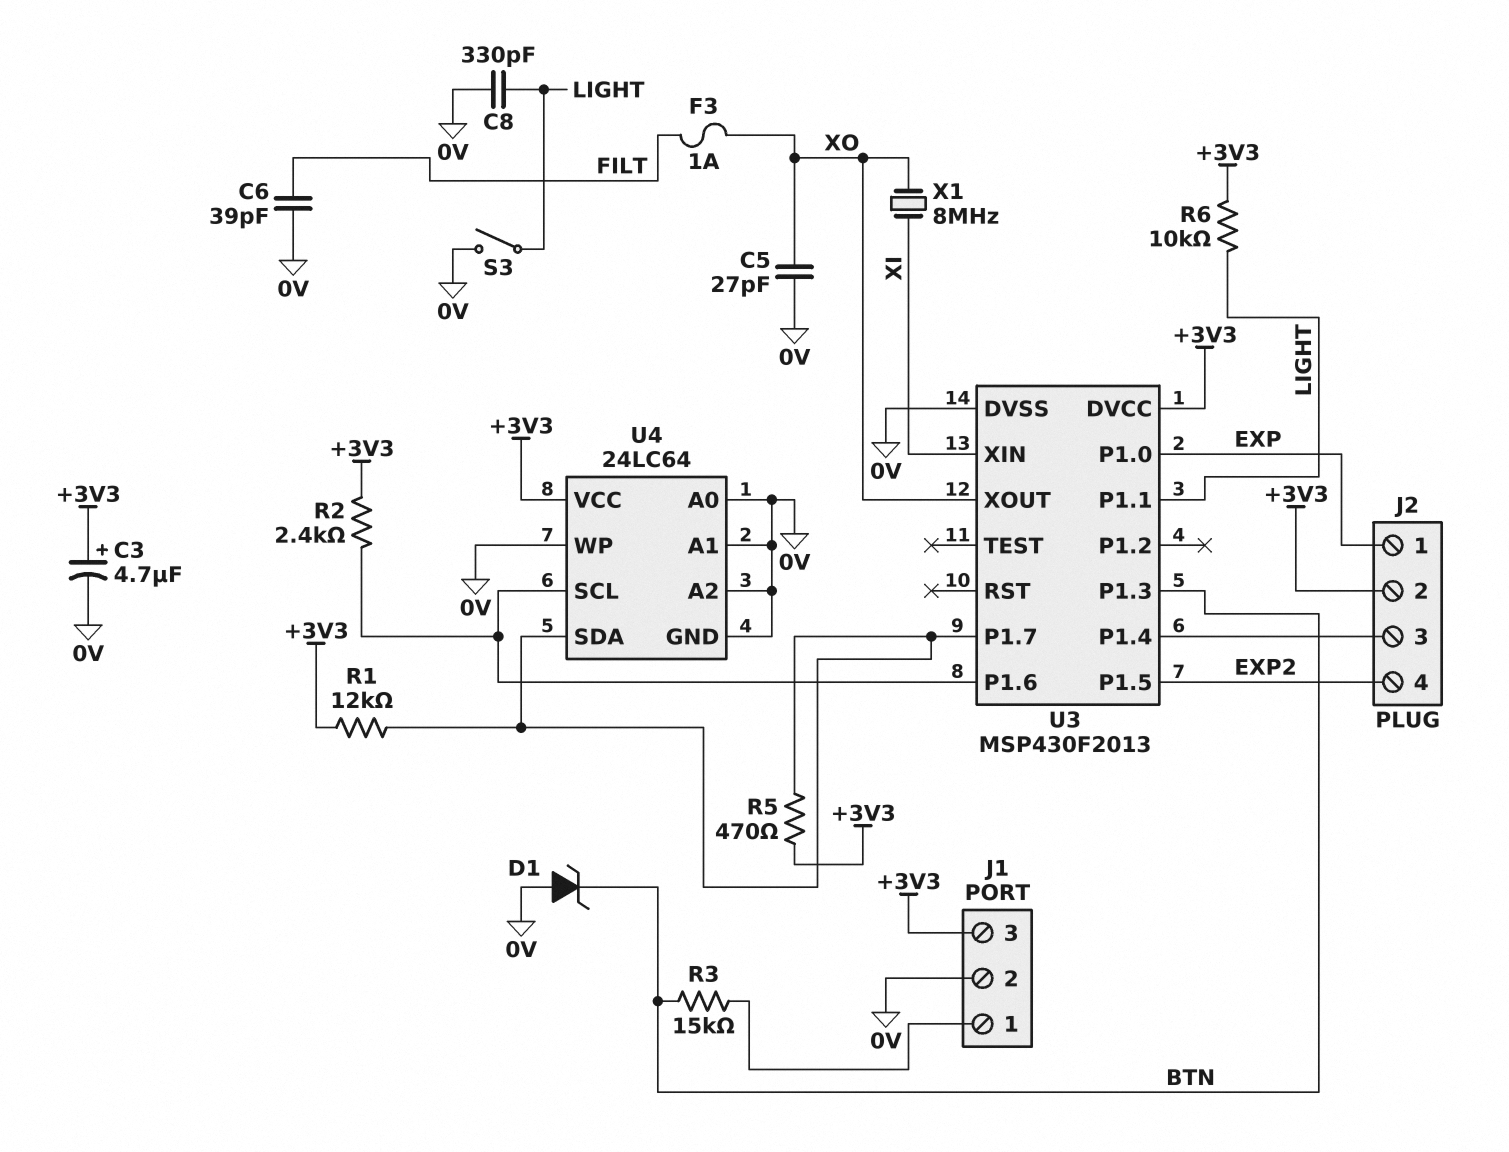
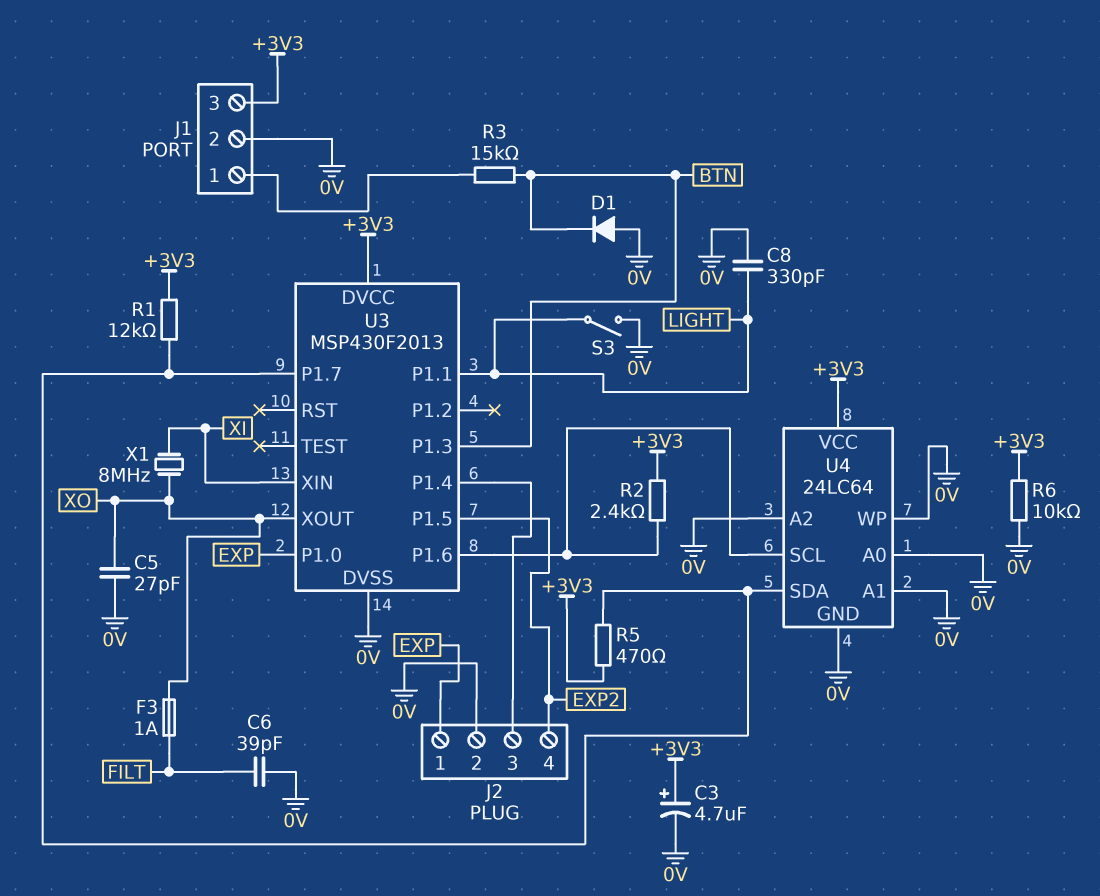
D1: zener (A 0V, K BTN) -> diode (A 0V, K BTN)
J2 pin 2: +3V3 -> 0V
R6: 10k (+3V3, LIGHT) -> 10k (+3V3, 0V)

